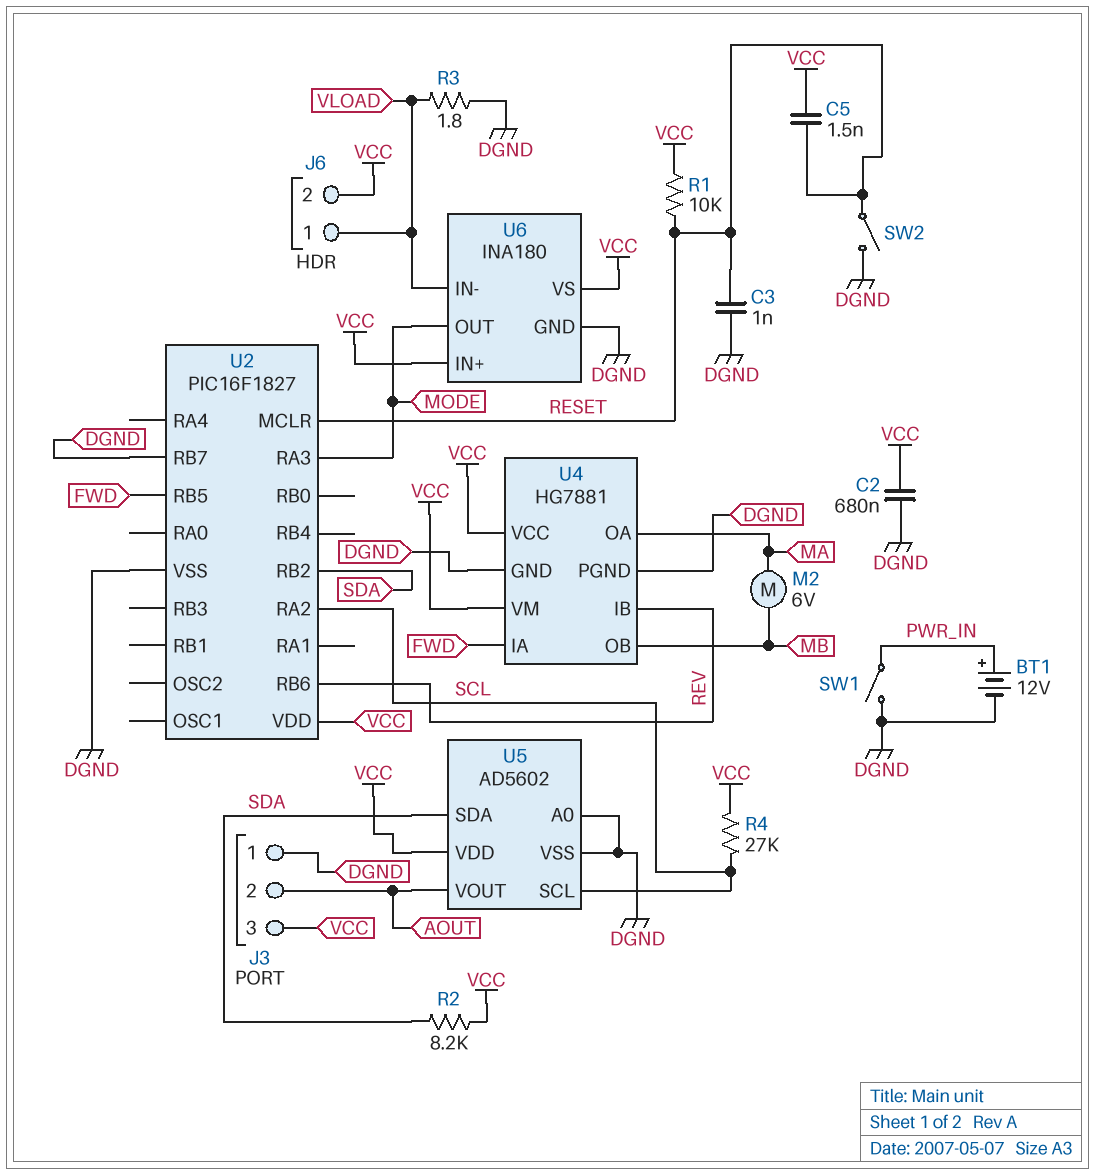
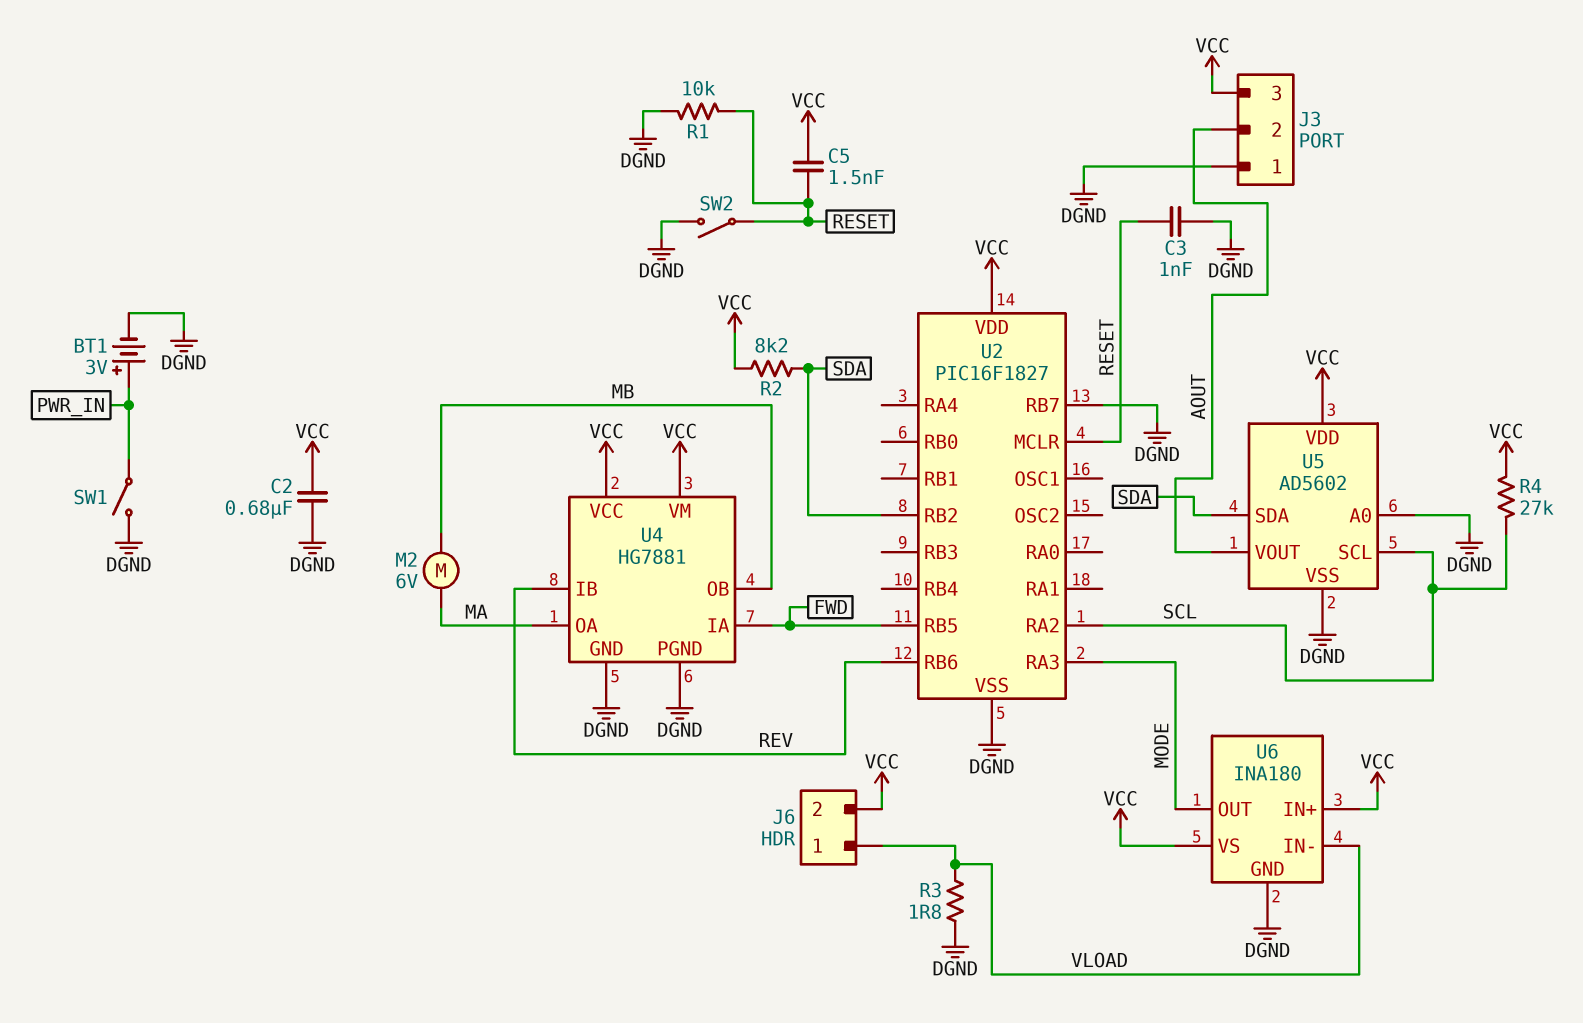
BT1: 12V (plus PWR_IN, minus DGND) -> 3V (plus PWR_IN, minus DGND)
R1: 10k (RESET, VCC) -> 10k (DGND, RESET)

